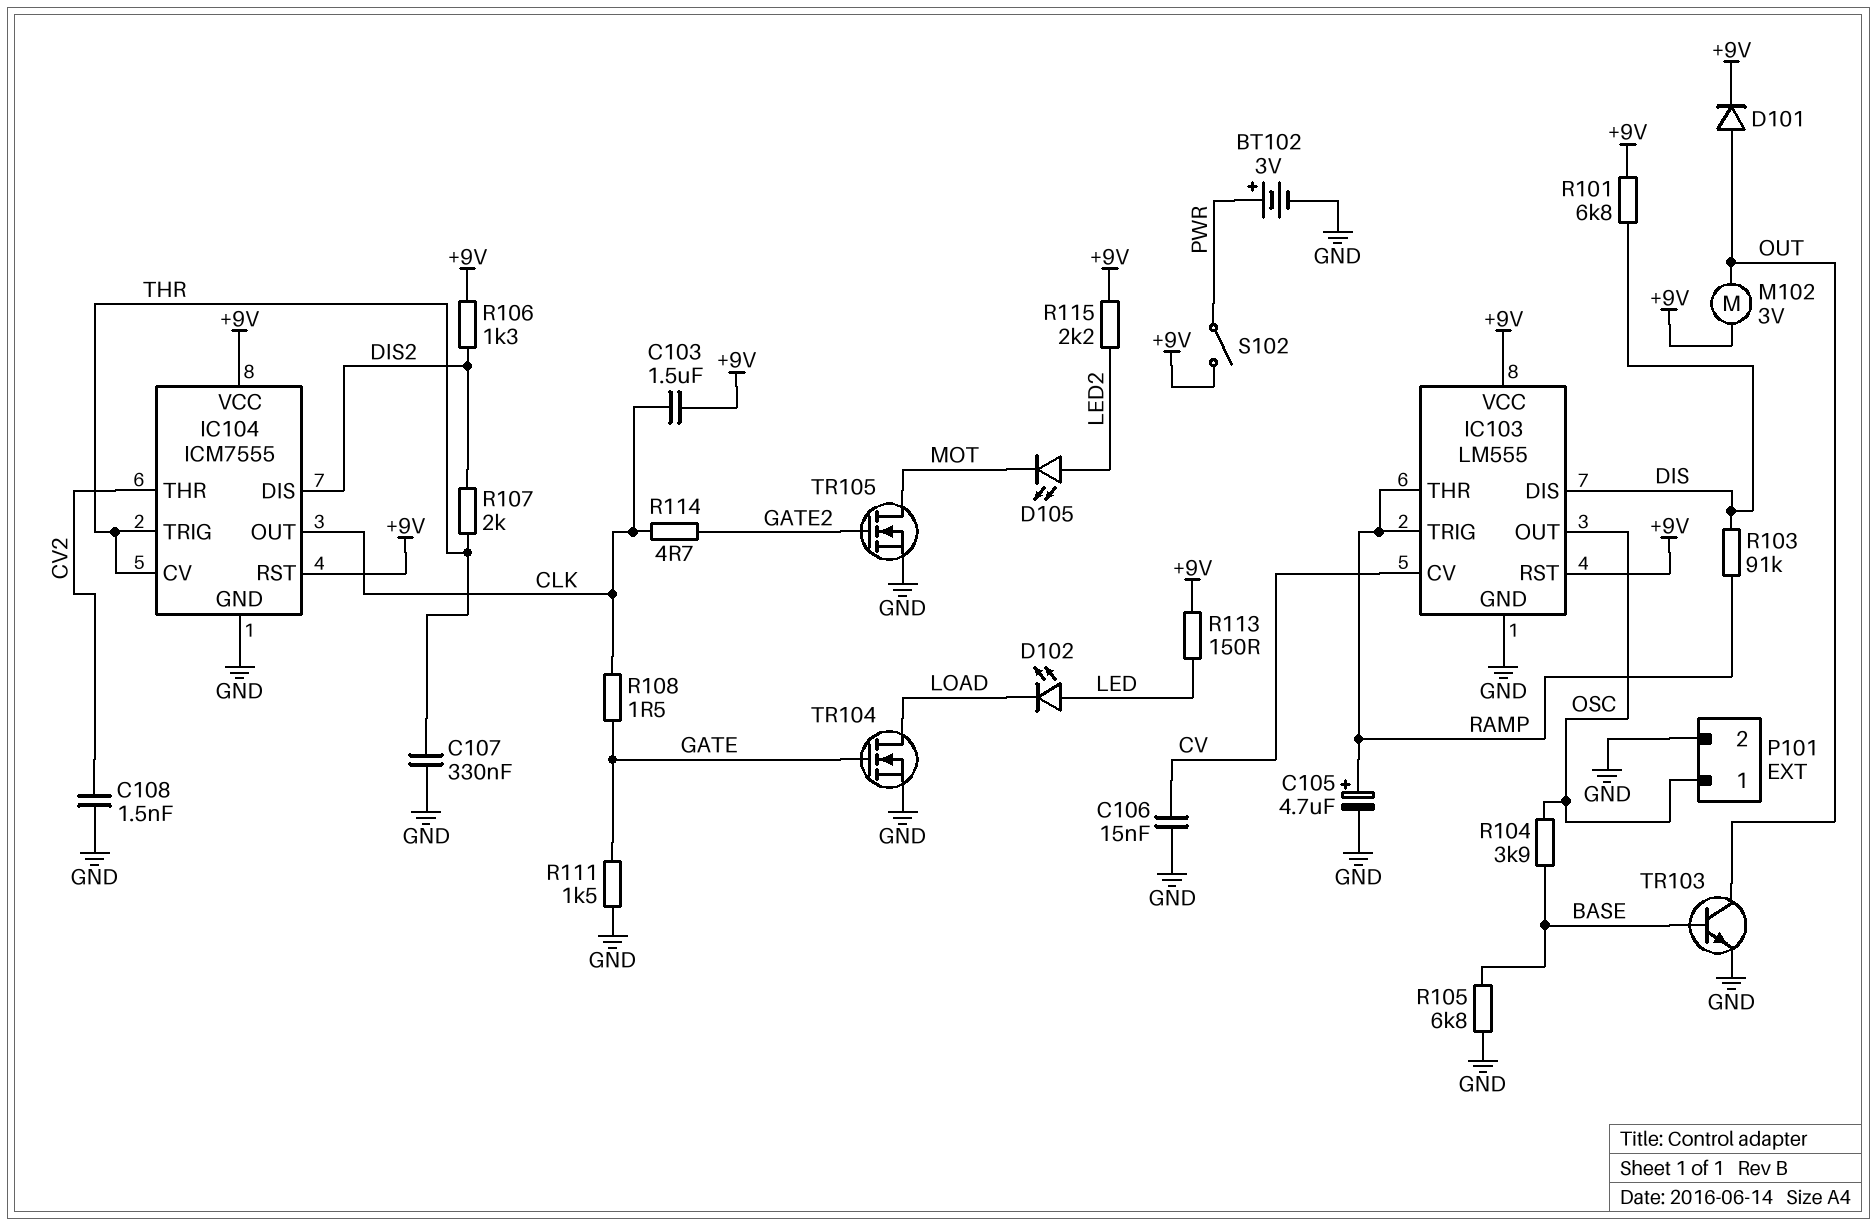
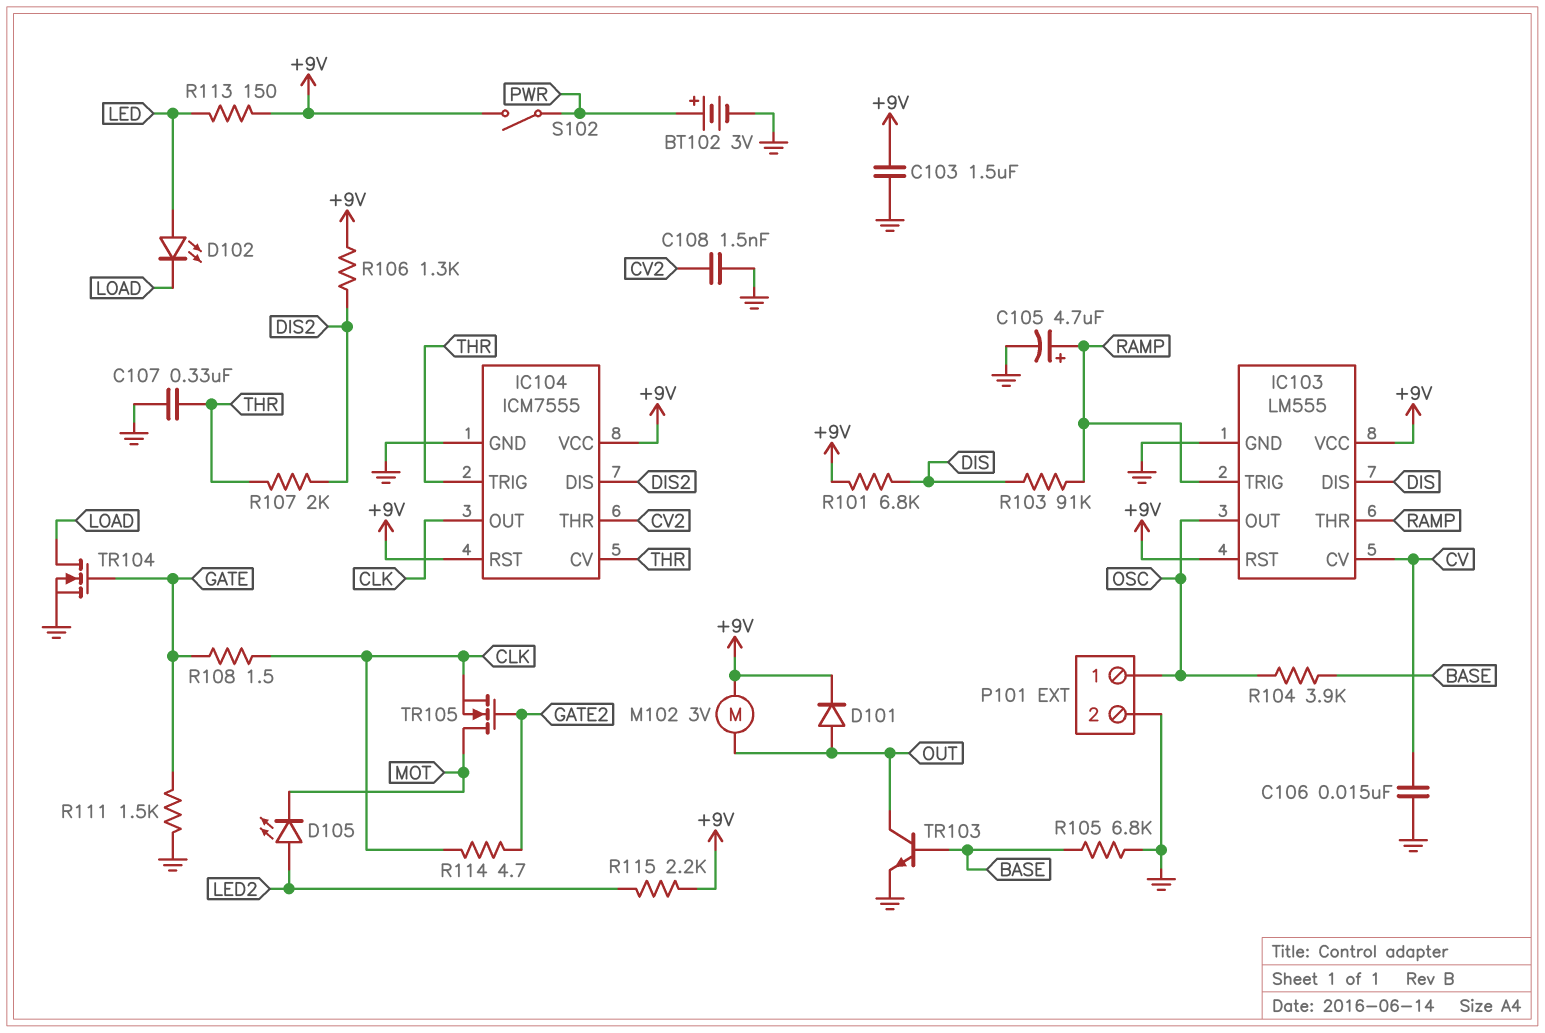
C103: 1.5uF (+9V, CLK) -> 1.5uF (+9V, GND)
TR105: NMOS (G GATE2, D MOT, S GND) -> NMOS (G GATE2, D MOT, S CLK)

